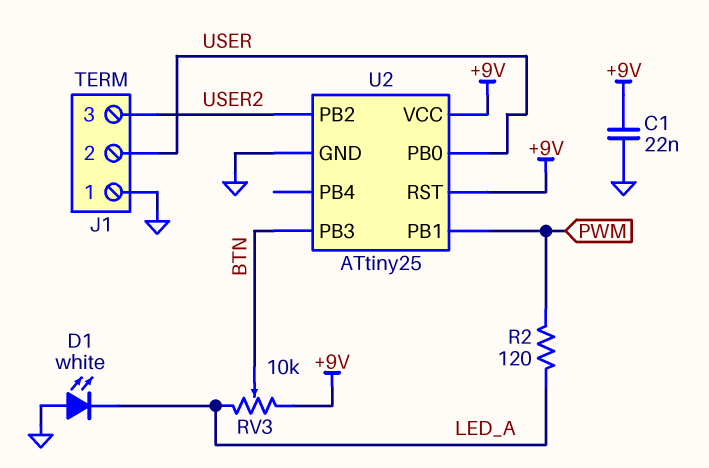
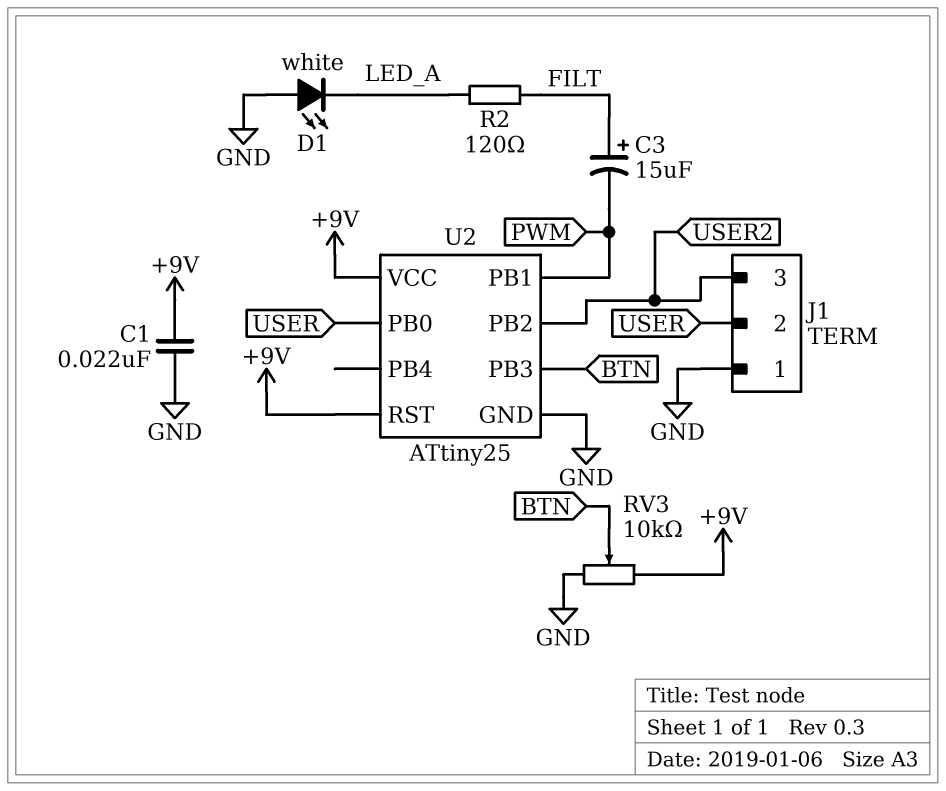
C3: none -> 15uF (plus FILT, minus PWM)
R2: 120 (LED_A, PWM) -> 120 (FILT, LED_A)
RV3: 10k (+9V, LED_A, wiper BTN) -> 10k (+9V, GND, wiper BTN)

